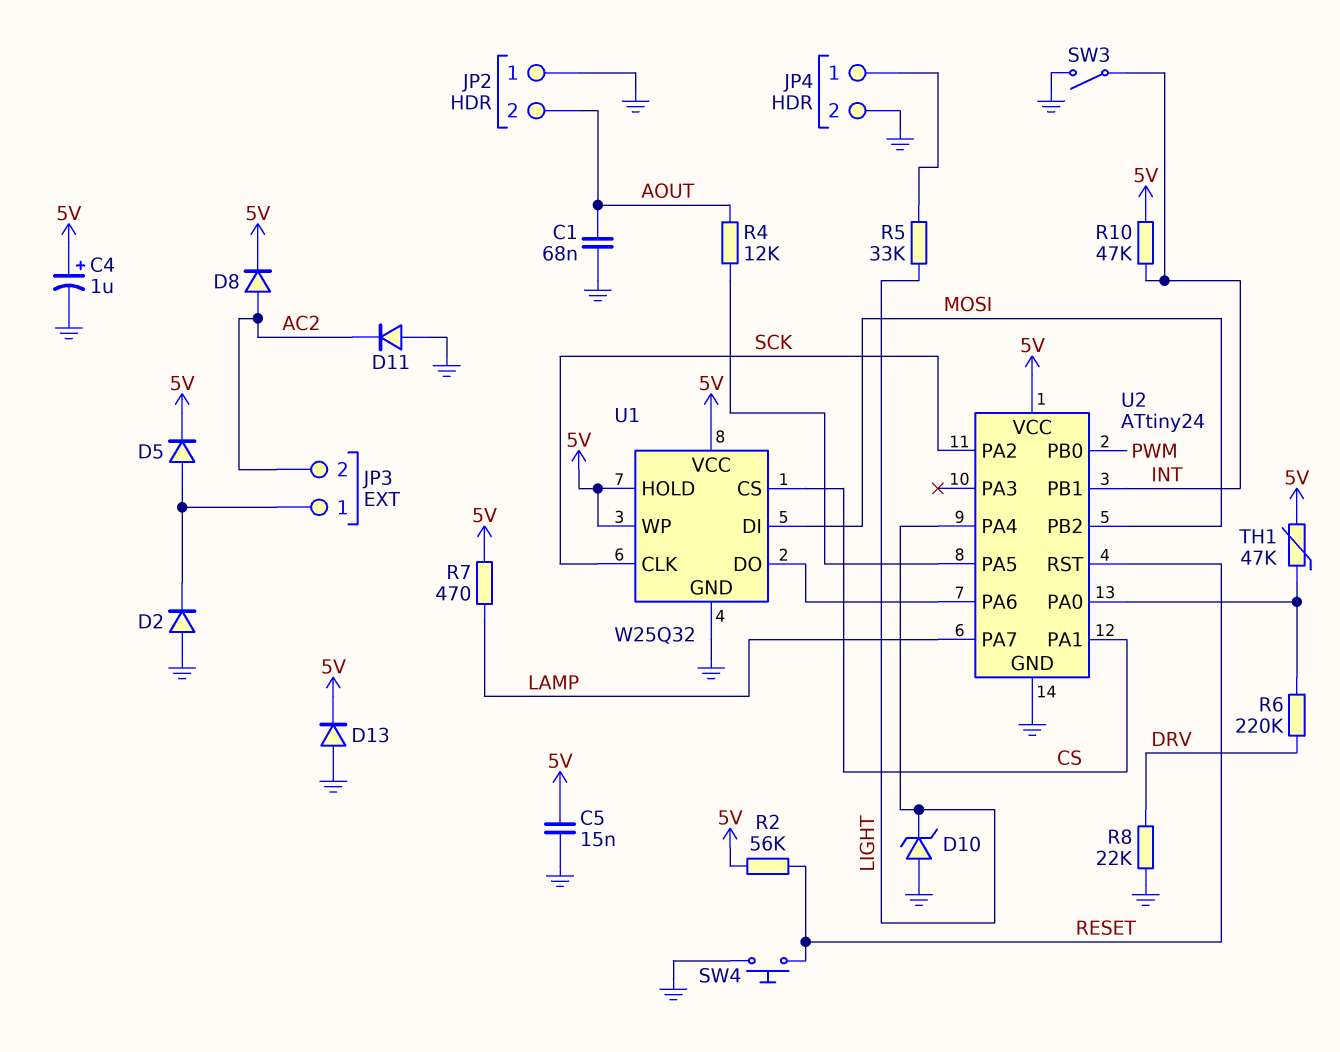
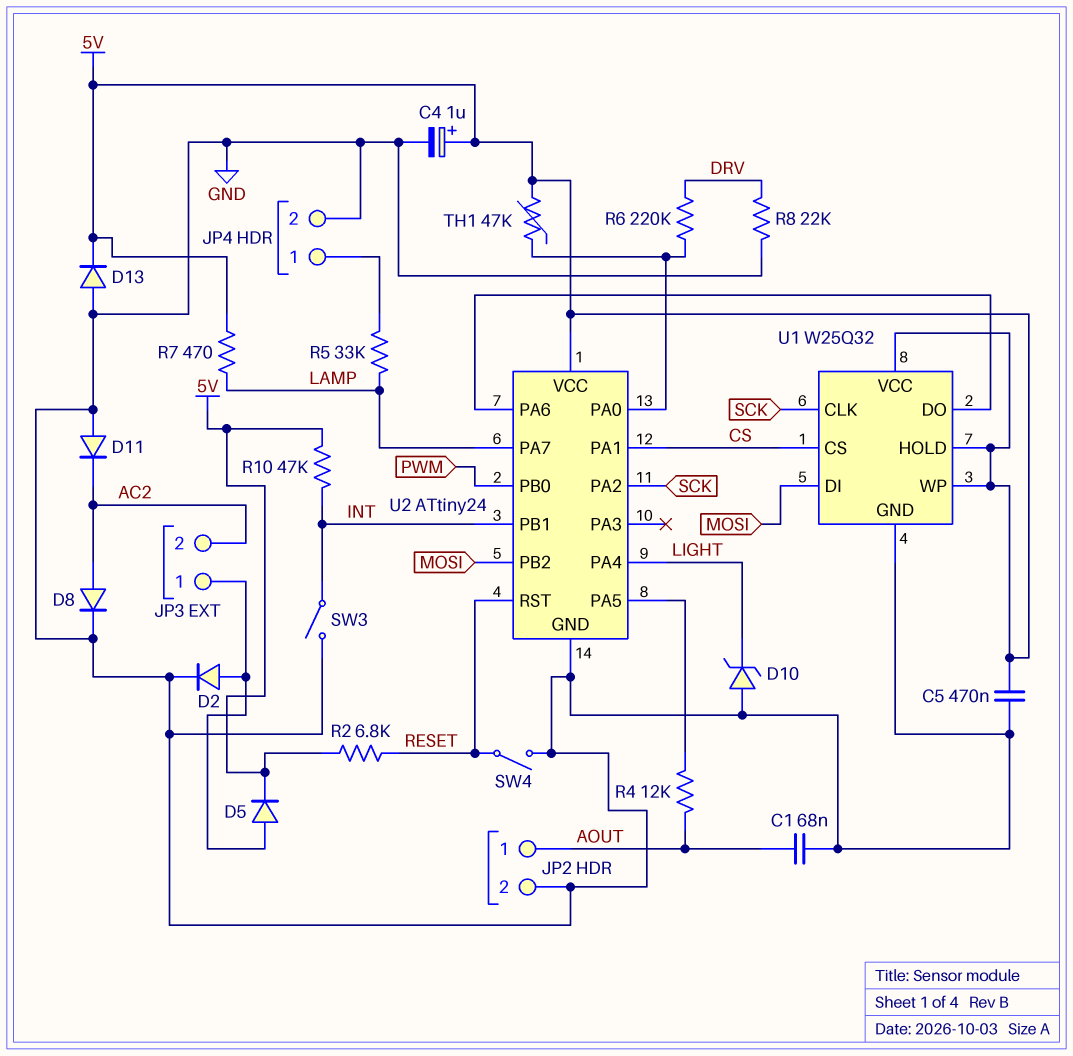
C5: 15nF (5V, GND) -> 470nF (5V, GND)
D2: diode (A GND, K JP3/1) -> diode (A JP3/1, K GND)
D8: diode (A AC2, K 5V) -> diode (A AC2, K GND)
JP2 pin 1: GND -> AOUT
JP2 pin 2: AOUT -> GND
R2: 56k (5V, RESET) -> 6.8k (5V, RESET)
R5: 33k (JP4/1, LIGHT) -> 33k (JP4/1, LAMP)
SW4: button (GND, RESET) -> switch (GND, RESET)

